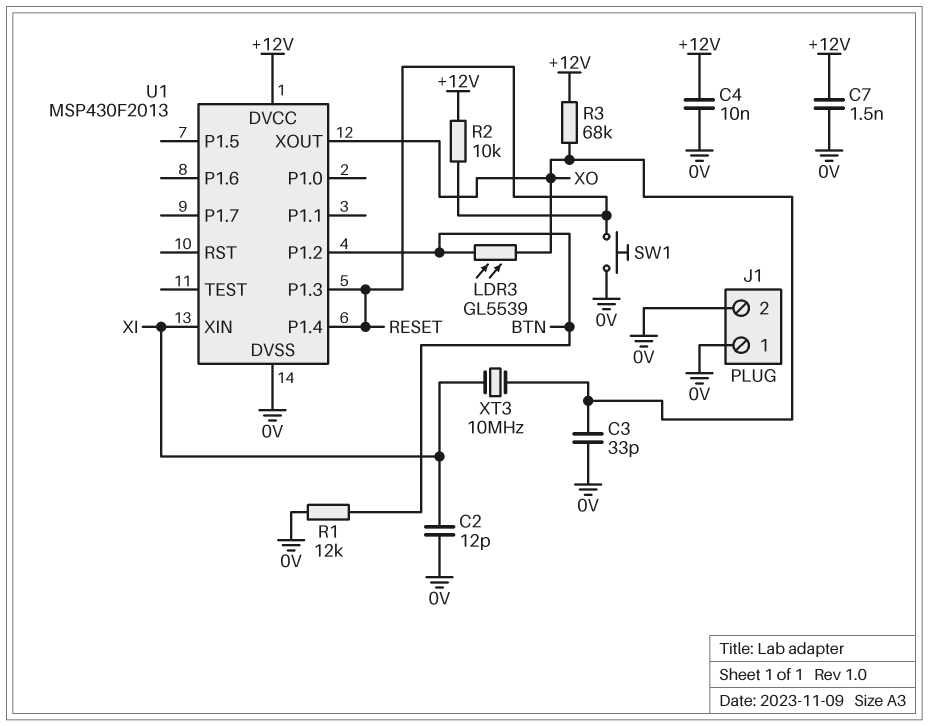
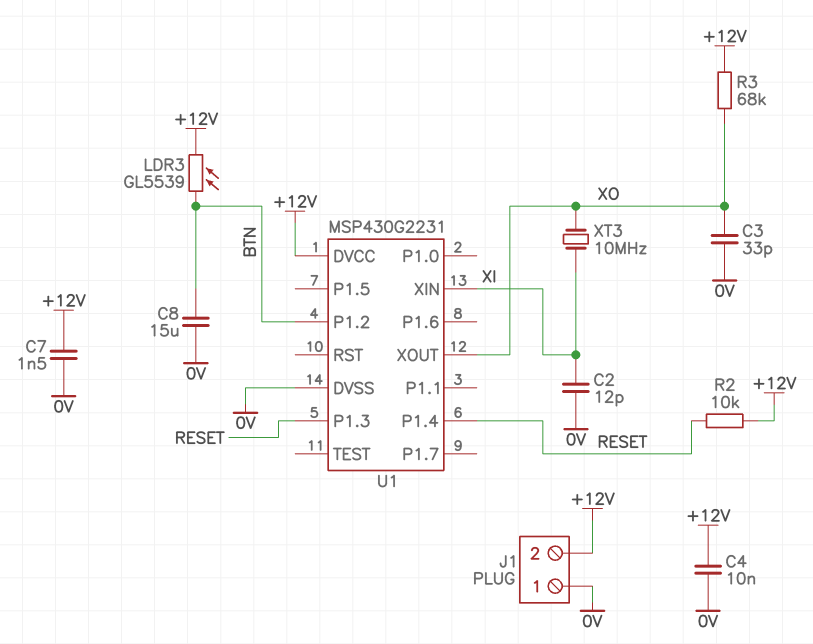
C8: none -> 15uF (0V, BTN)
J1 pin 2: 0V -> +12V
LDR3: GL5539 (BTN, XO) -> GL5539 (+12V, BTN)
R1: 12k (0V, BTN) -> none
SW1: button (0V, RESET) -> none
U1: MSP430F2013 -> MSP430G2231

